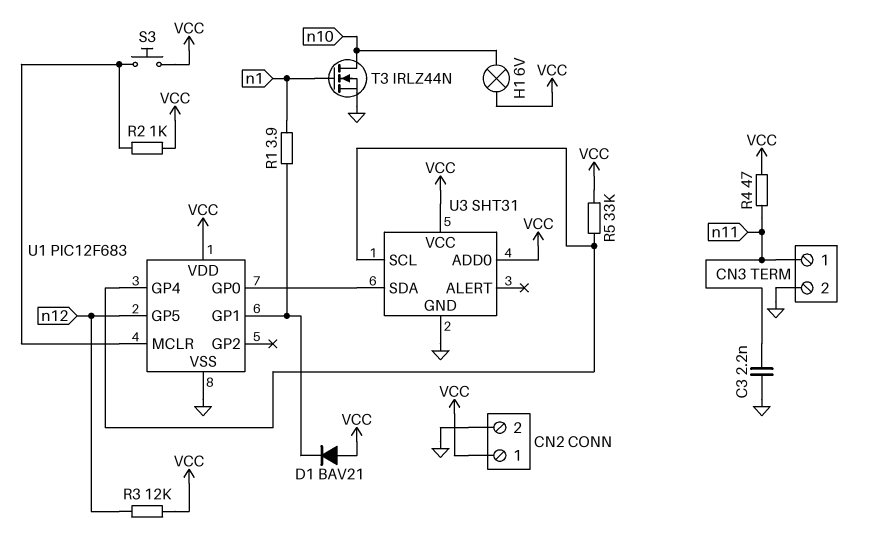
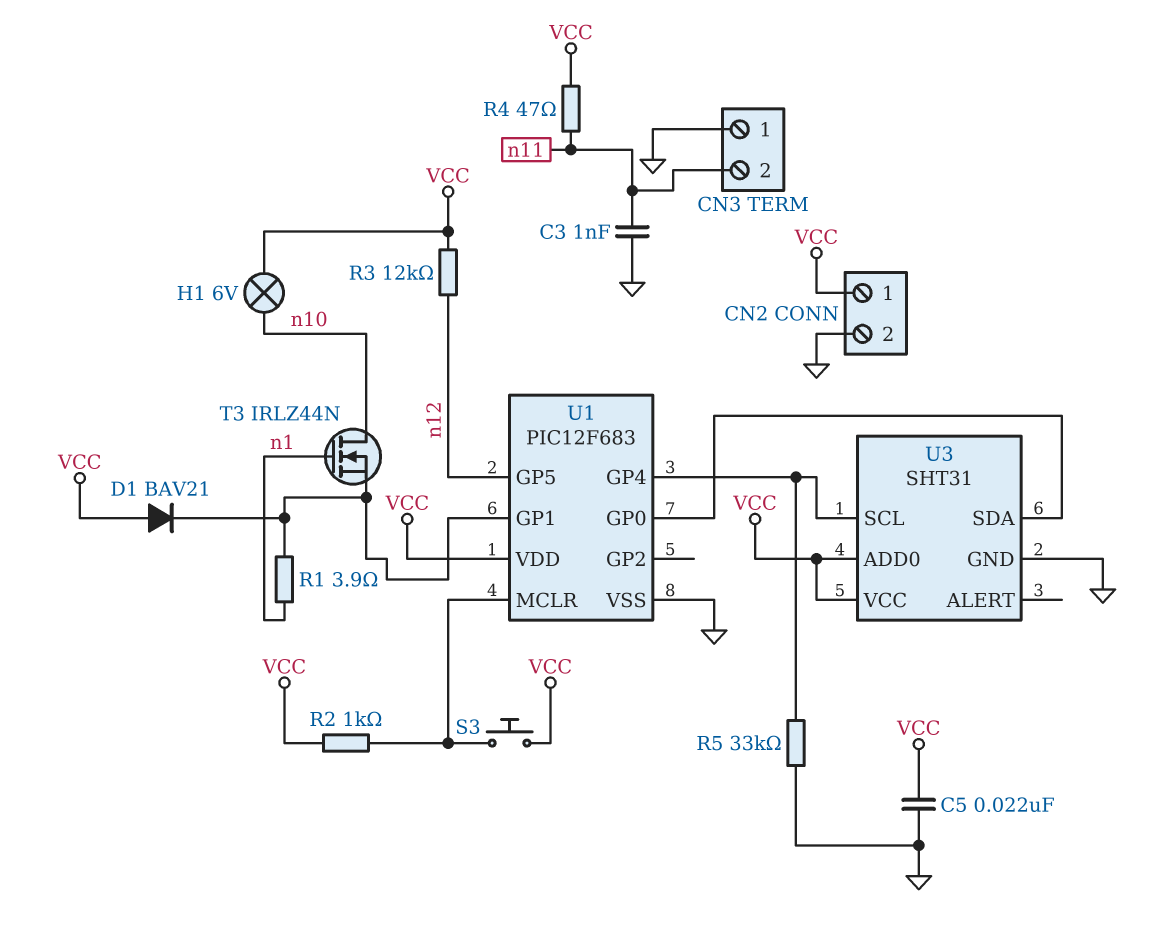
C3: 2.2nF (GND, n11) -> 1nF (GND, n11)
C5: none -> 22nF (GND, VCC)
CN3 pin 1: n11 -> GND
CN3 pin 2: GND -> n11
R5: 33k (U1/GP4, VCC) -> 33k (GND, U1/GP4)
T3: NMOS IRLZ44N (G n1, D n10, S GND) -> NMOS IRLZ44N (G n1, D n10, S U1/GP1)

